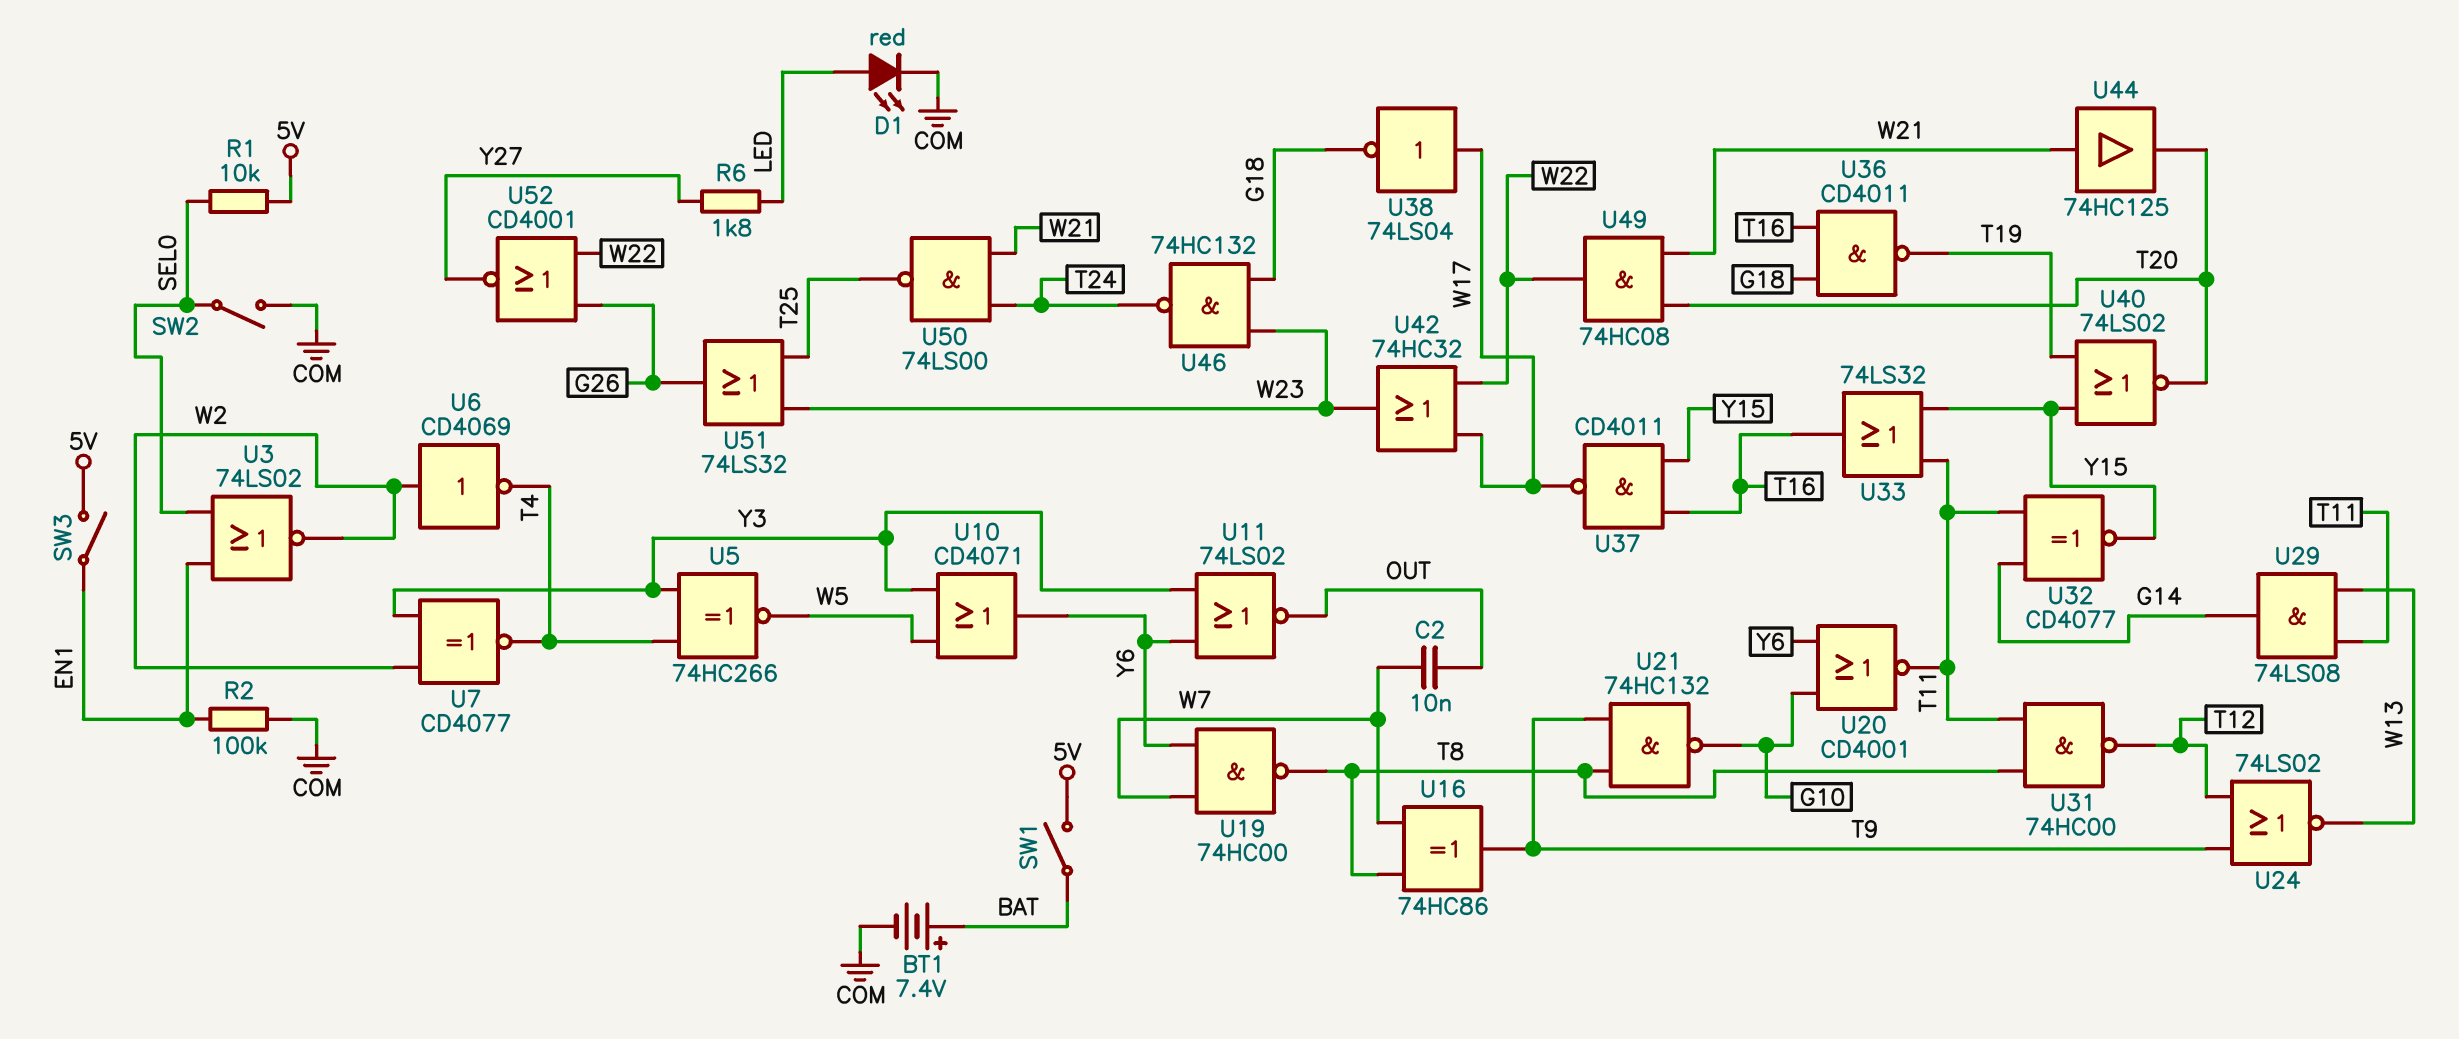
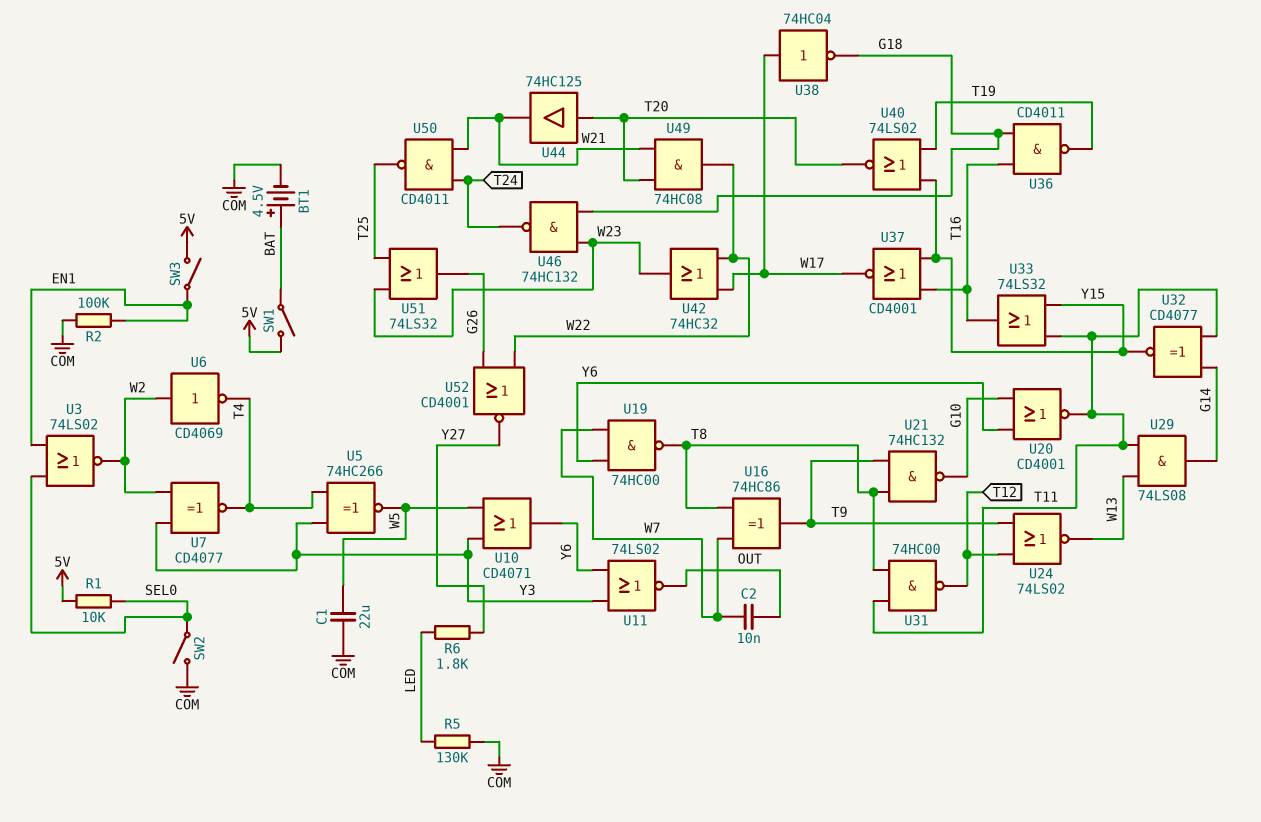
BT1: 7.4V (plus BAT, minus COM) -> 4.5V (plus BAT, minus COM)
C1: none -> 22uF (COM, W5)
D1: LED red (A LED, K COM) -> none
R5: none -> 130k (COM, LED)
U37: NAND CD4011 (in T16, in Y15, out W17) -> NOR CD4001 (in T16, in Y15, out W17)
U38: NOT 74LS04 (in W17, out G18) -> NOT 74HC04 (in W17, out G18)
U44: buffer 74HC125 (in W21, out T20) -> buffer 74HC125 (in T20, out W21)
U50: NAND 74LS00 (in T24, in W21, out T25) -> NAND CD4011 (in T24, in W21, out T25)

